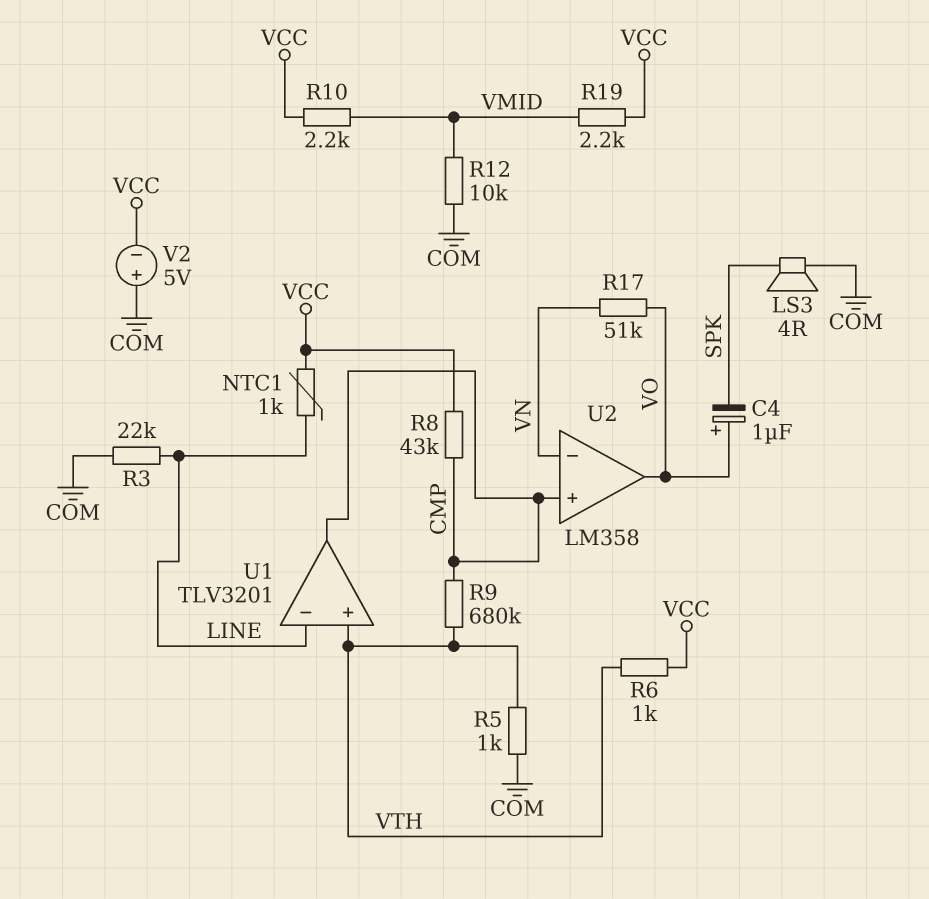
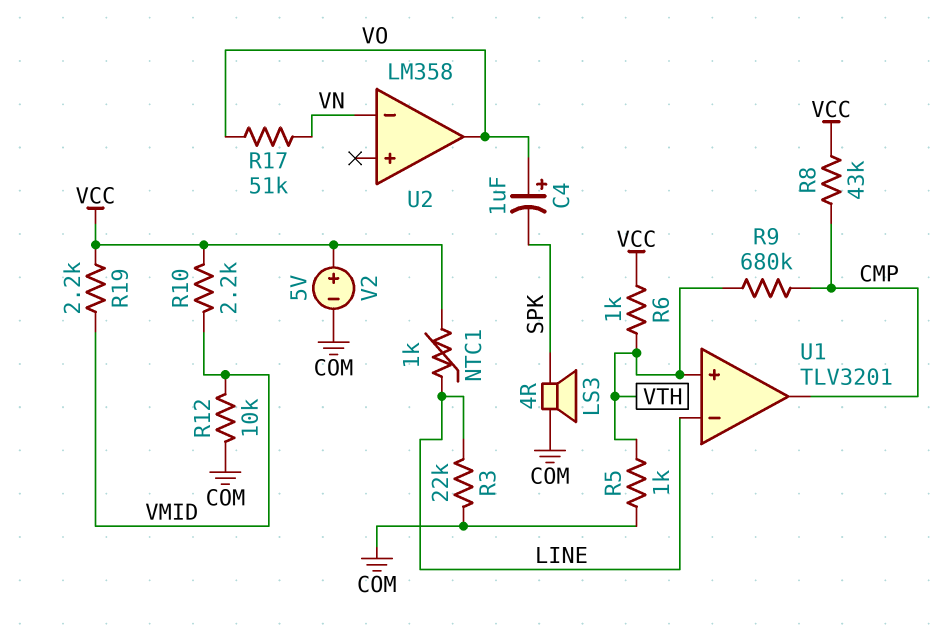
U2 pin in+: CMP -> none
V2: 5V (plus COM, minus VCC) -> 5V (plus VCC, minus COM)

